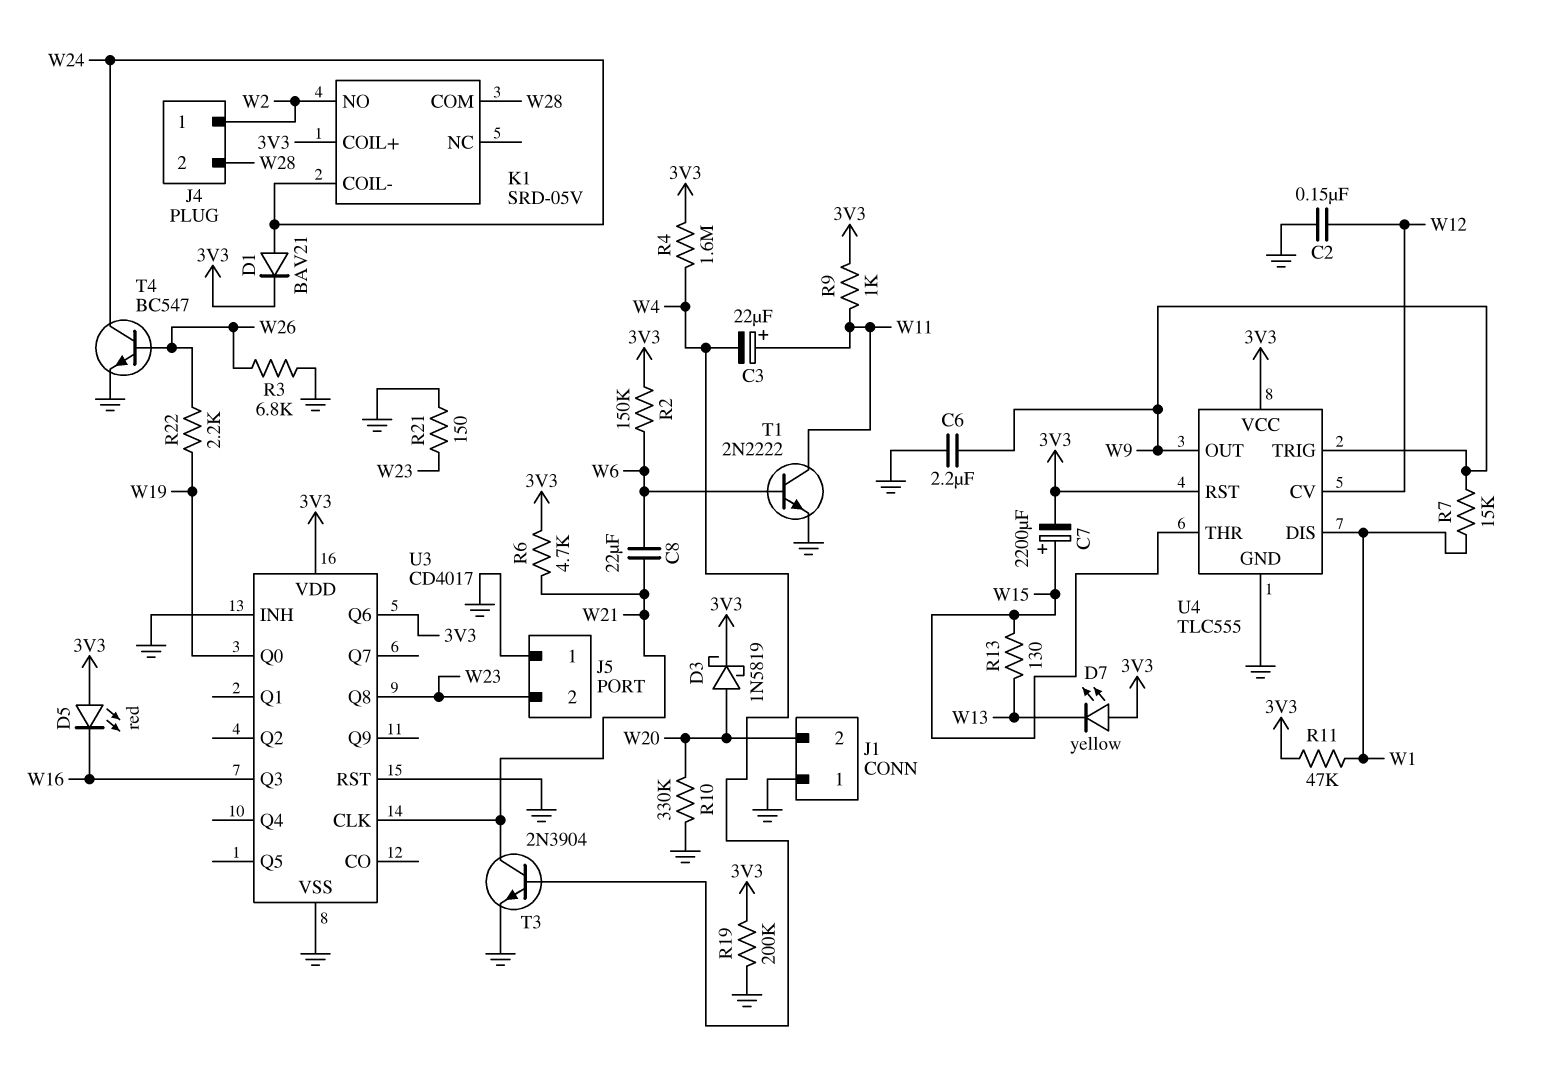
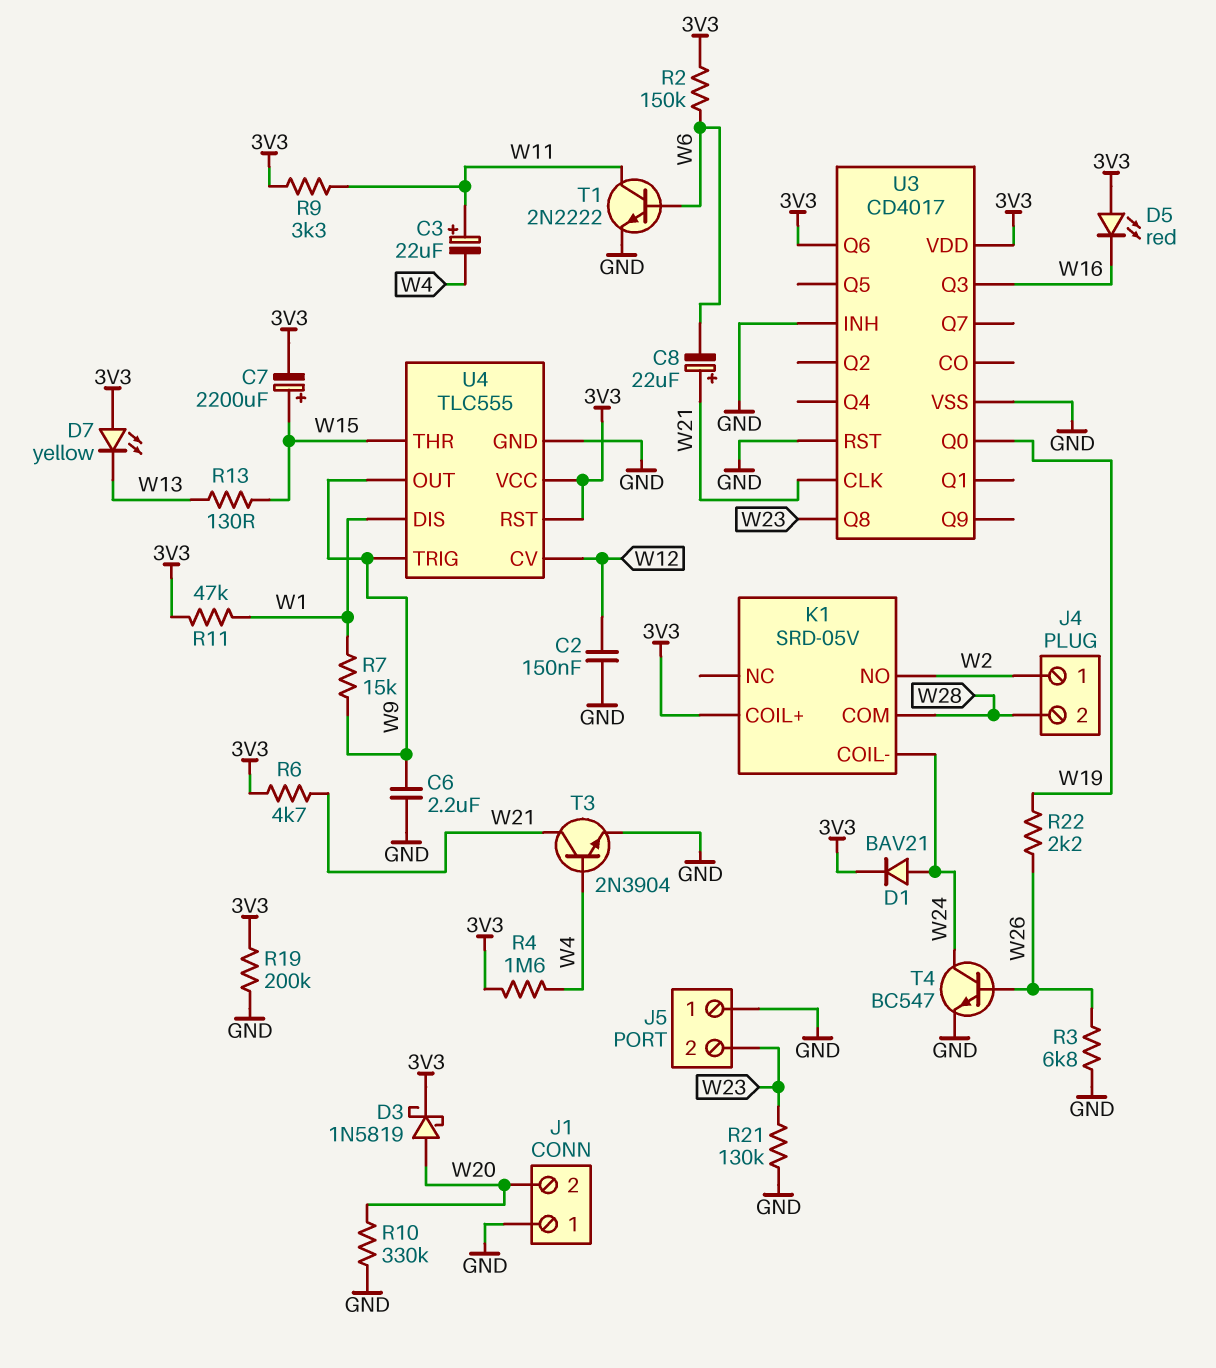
C8: 22uF (W6, W21) -> 22uF (plus W21, minus W6)
R9: 1k (3V3, W11) -> 3.3k (3V3, W11)
R21: 150 (GND, W23) -> 130k (GND, W23)

